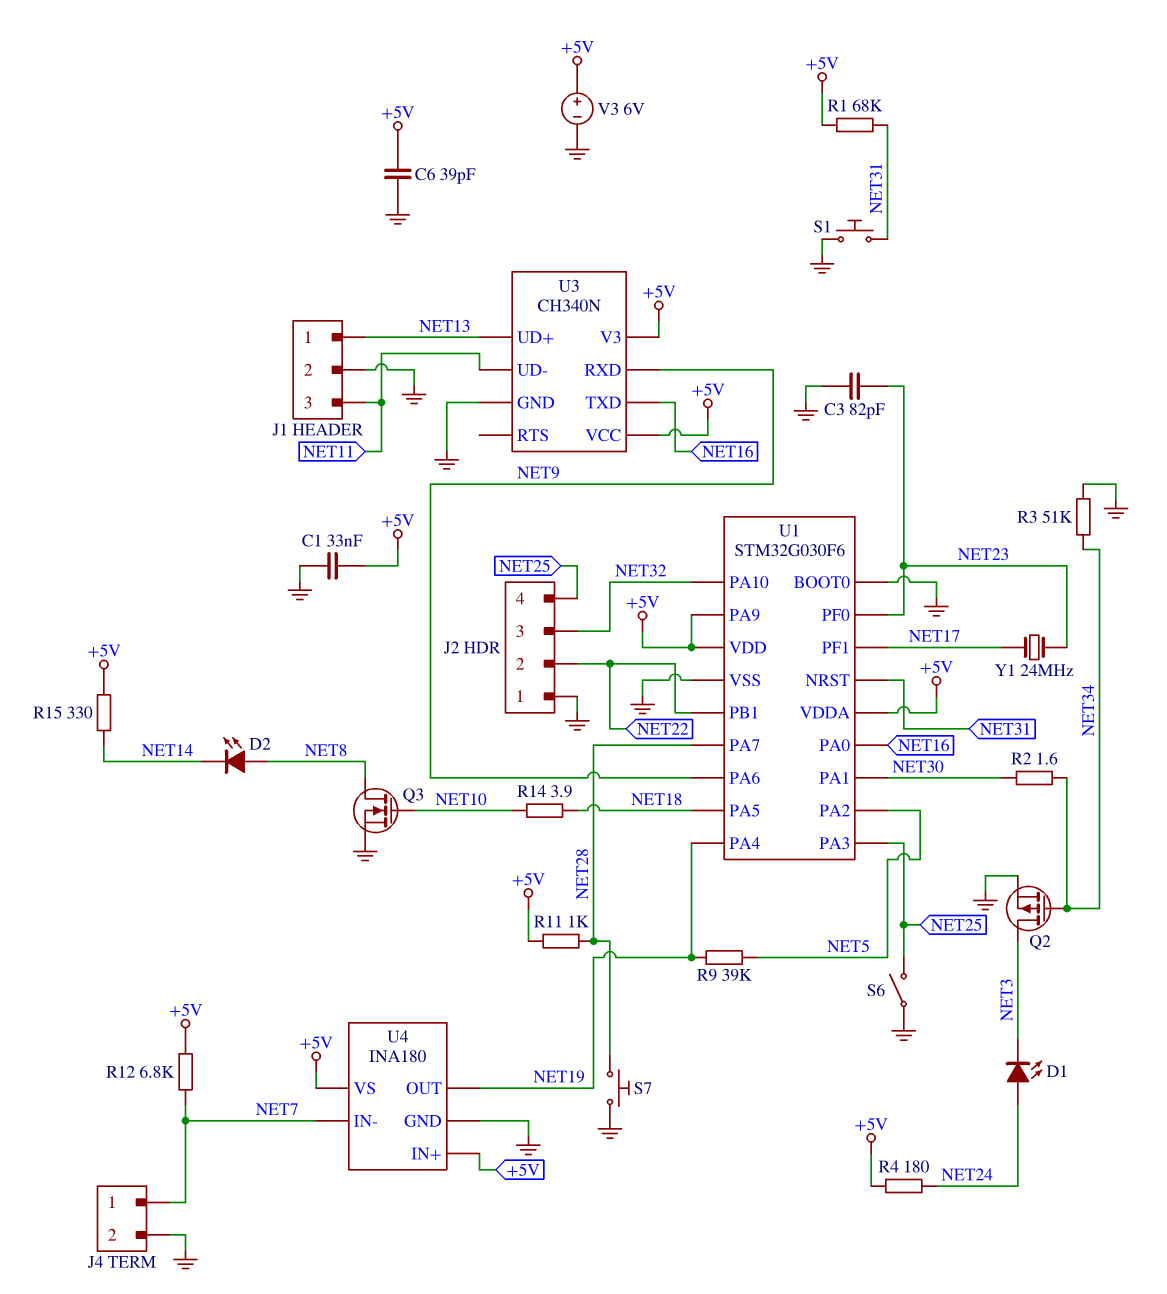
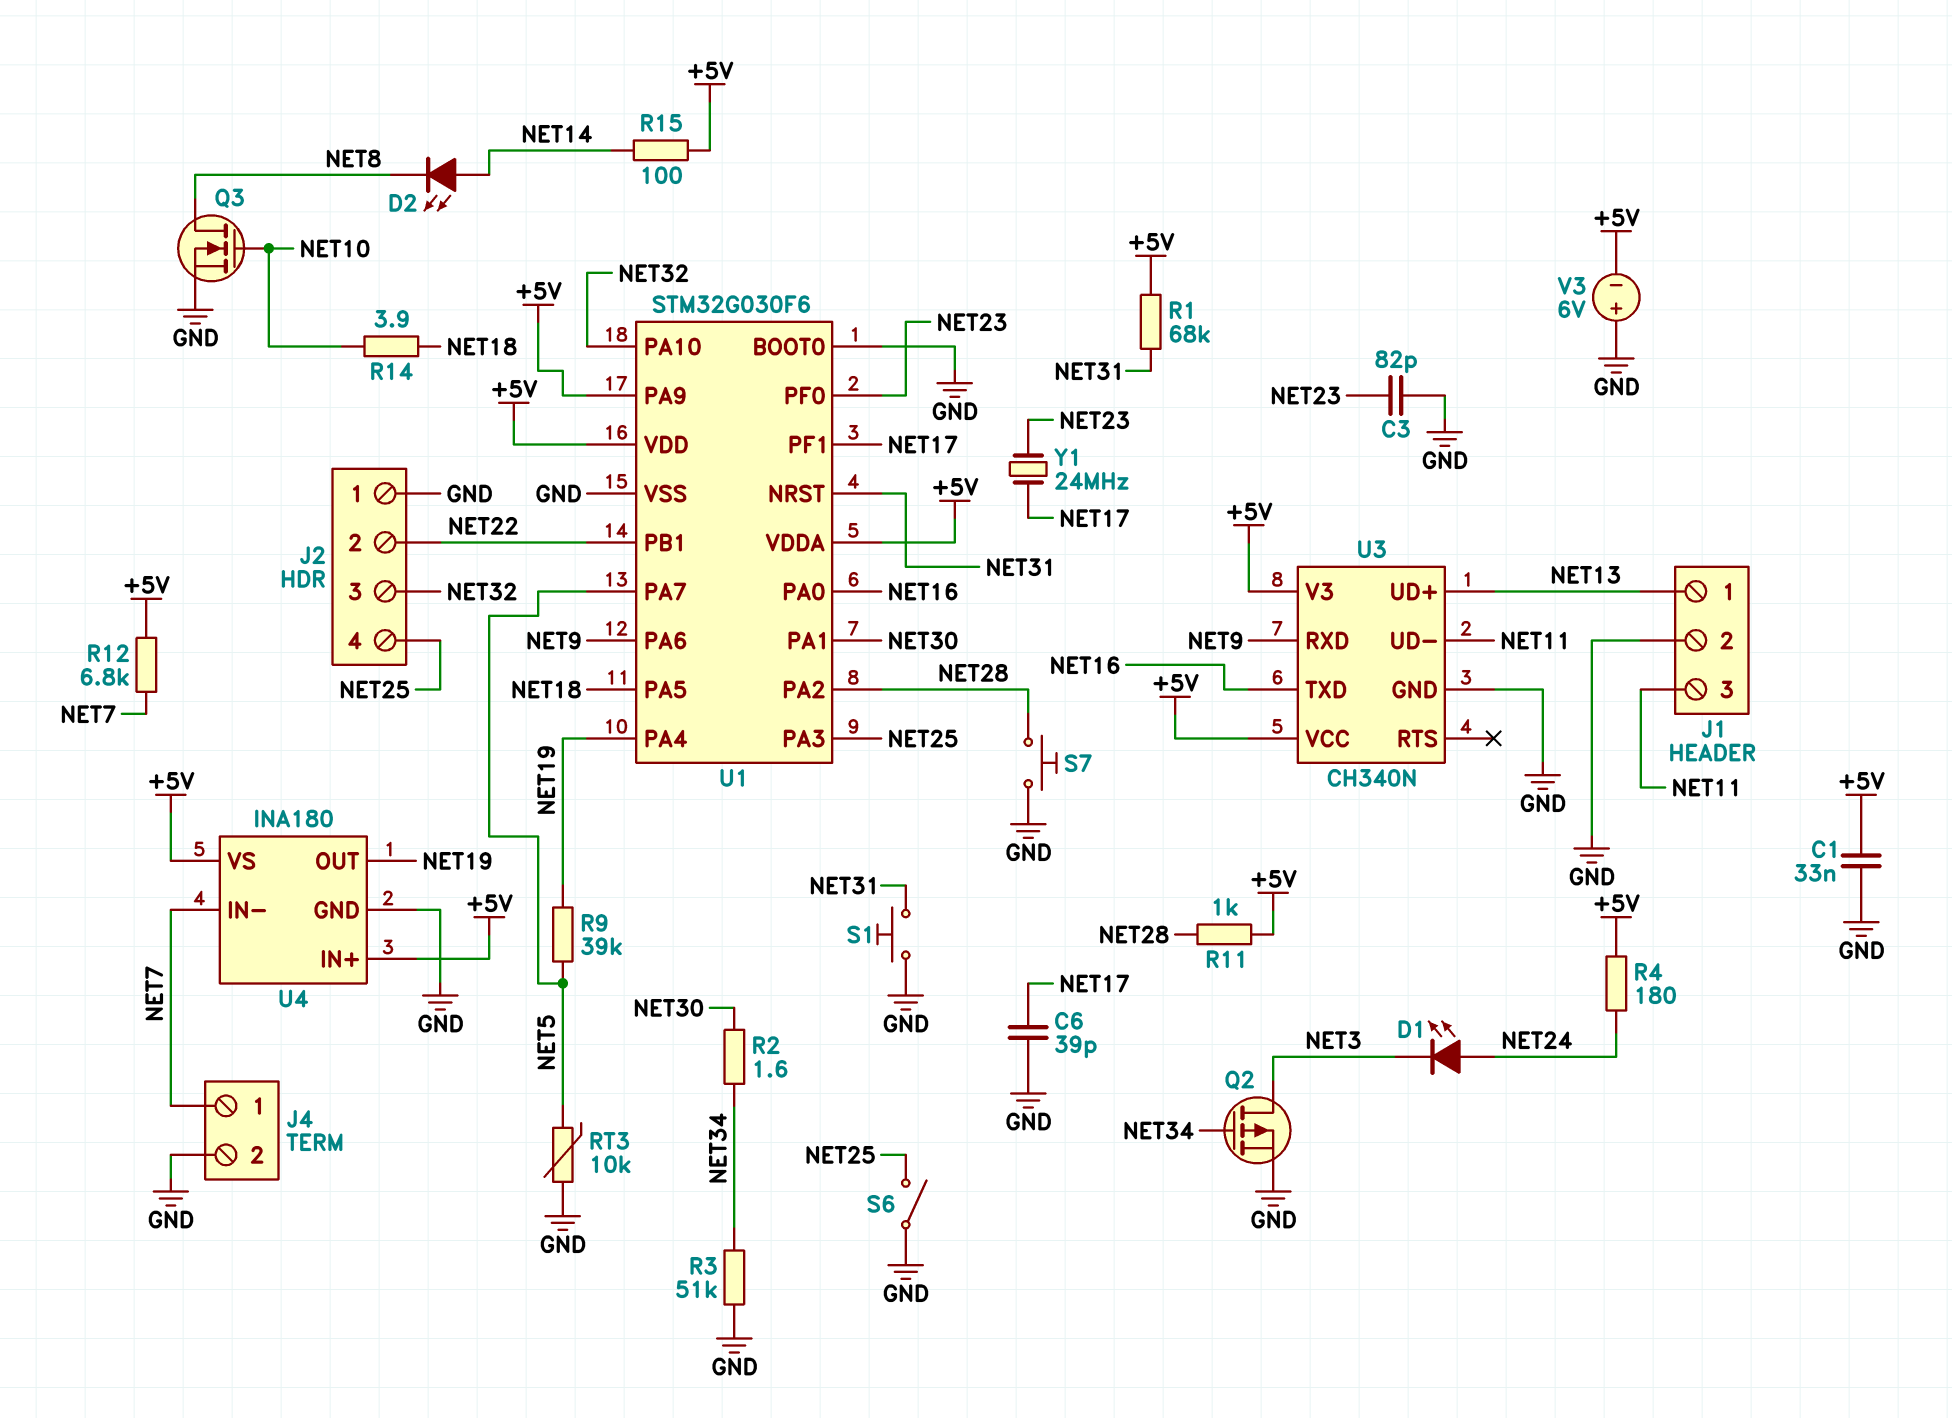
C6: 39pF (+5V, GND) -> 39pF (GND, NET17)
D2: LED (A NET8, K NET14) -> LED (A NET14, K NET8)
R15: 330 (+5V, NET14) -> 100 (+5V, NET14)
RT3: none -> 10k (GND, NET5)
U1 pin PA2: NET5 -> NET28
U1 pin PA7: NET28 -> NET5
V3: 6V (plus +5V, minus GND) -> 6V (plus GND, minus +5V)

